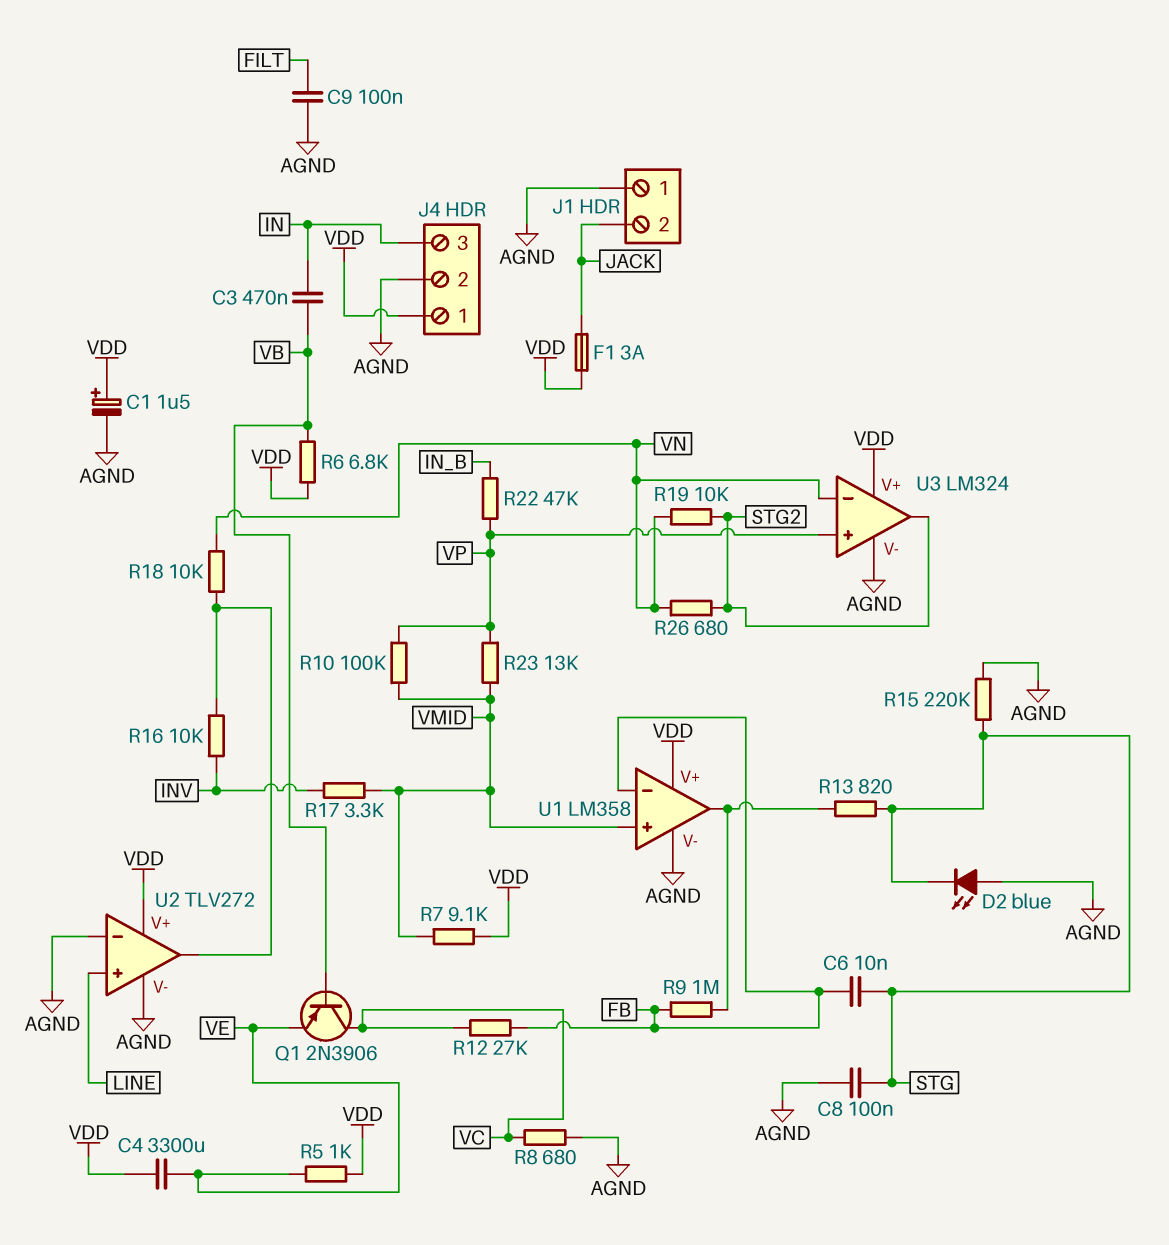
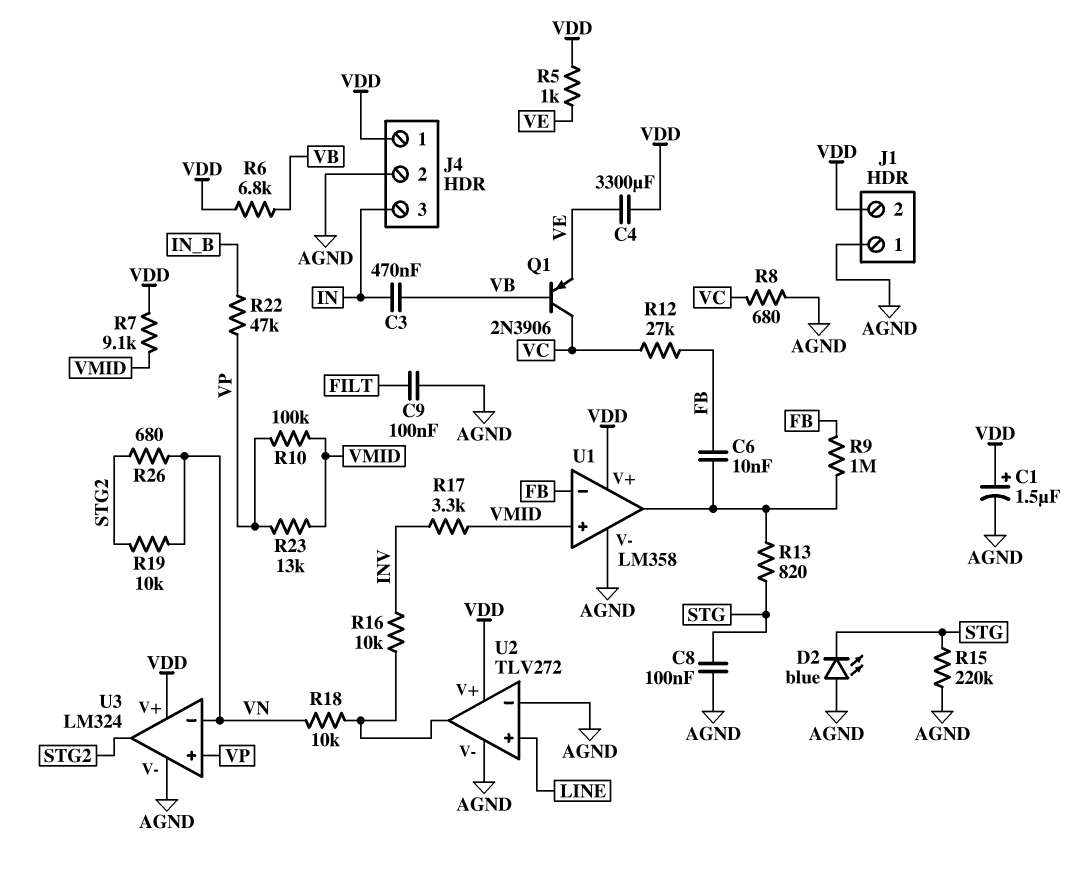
C6: 10nF (FB, STG) -> 10nF (FB, U1/out)
F1: 3A (JACK, VDD) -> none
J1 pin 2: JACK -> VDD

